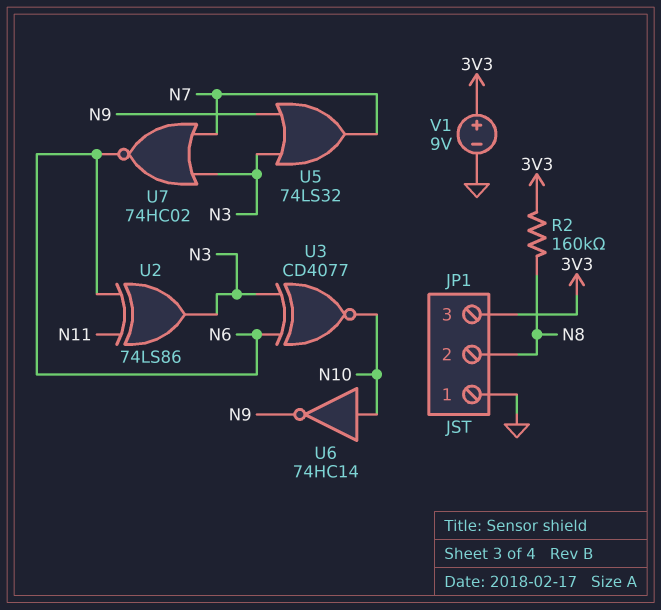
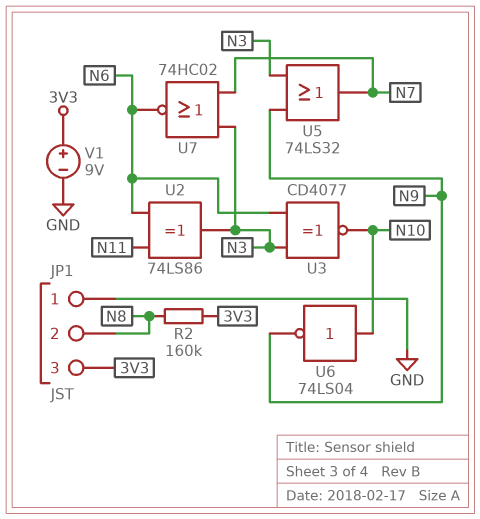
U6: NOT 74HC14 (in N10, out N9) -> NOT 74LS04 (in N10, out N9)

